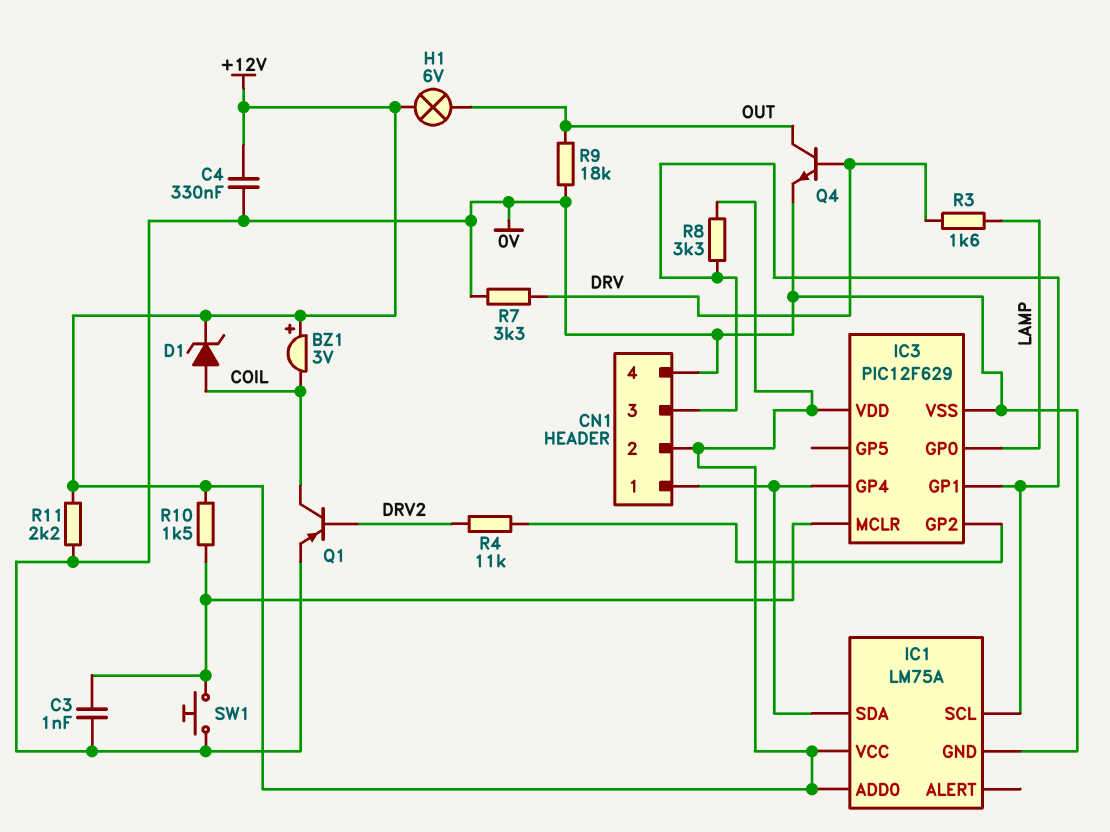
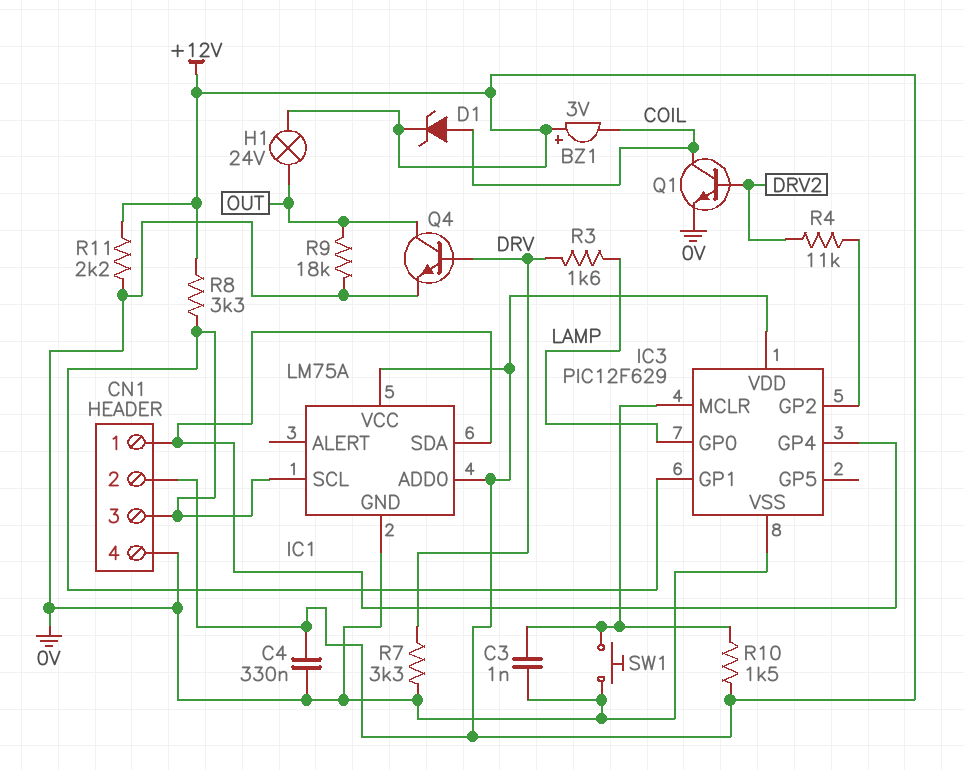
H1: lamp 6V (+12V, OUT) -> lamp 24V (+12V, OUT)
Q1: PNP (B DRV2, C COIL, E 0V) -> NPN (B DRV2, C COIL, E 0V)

